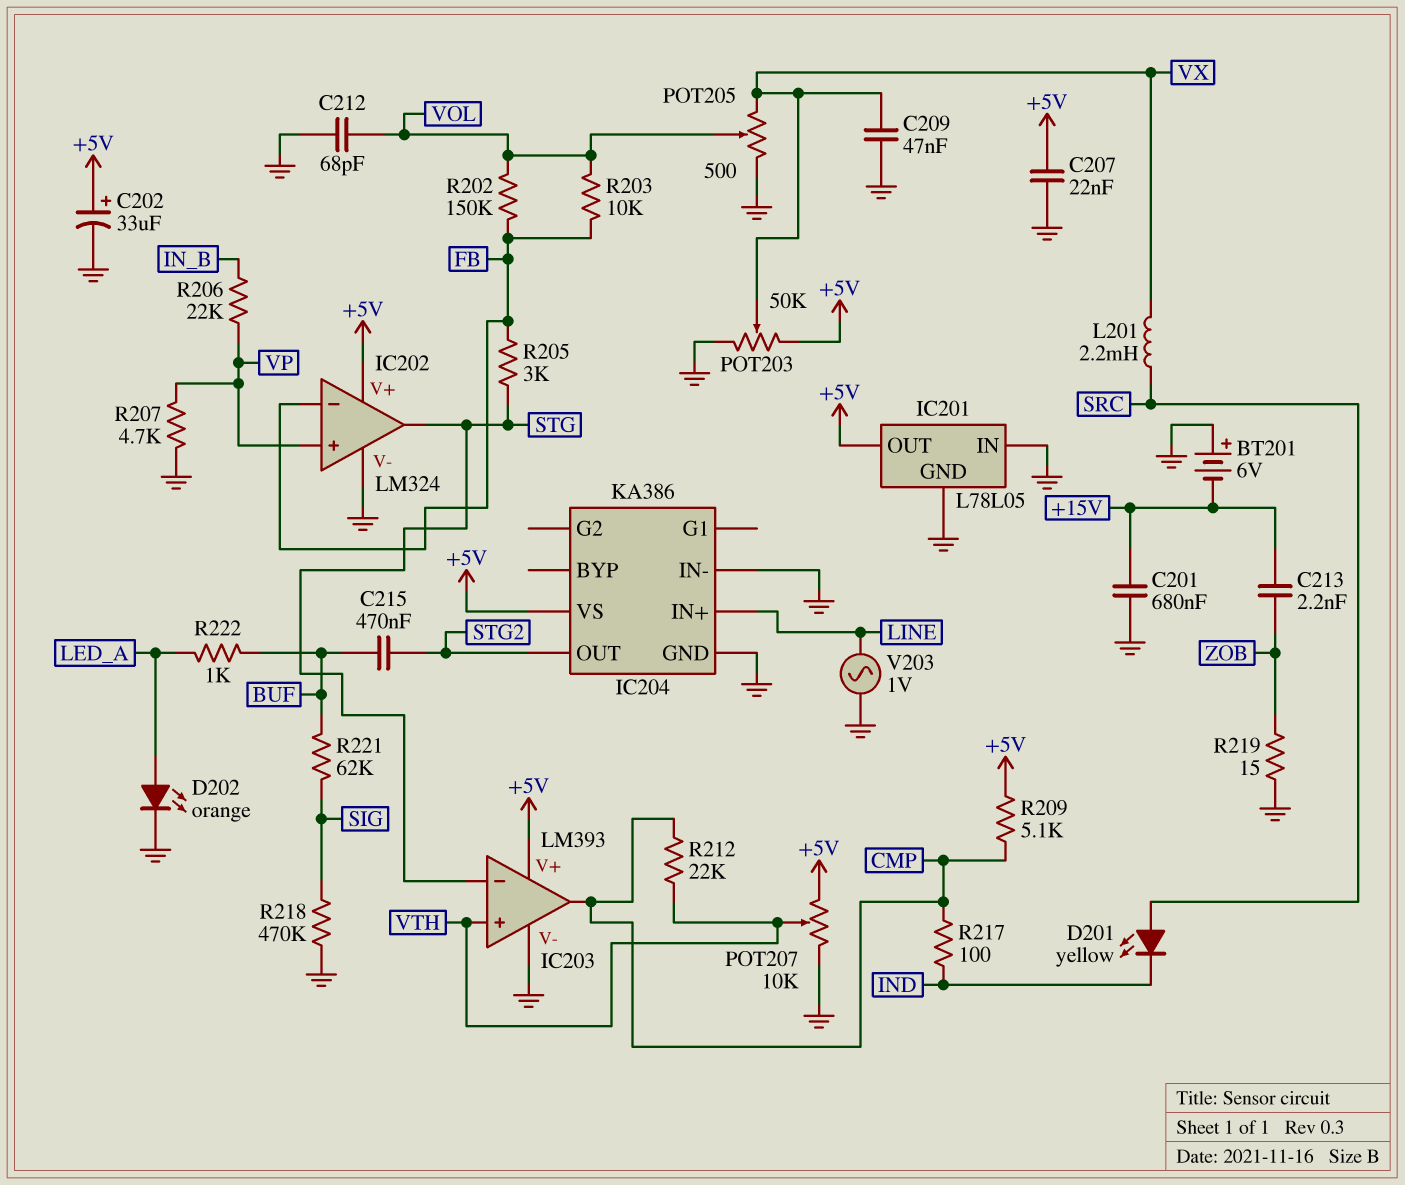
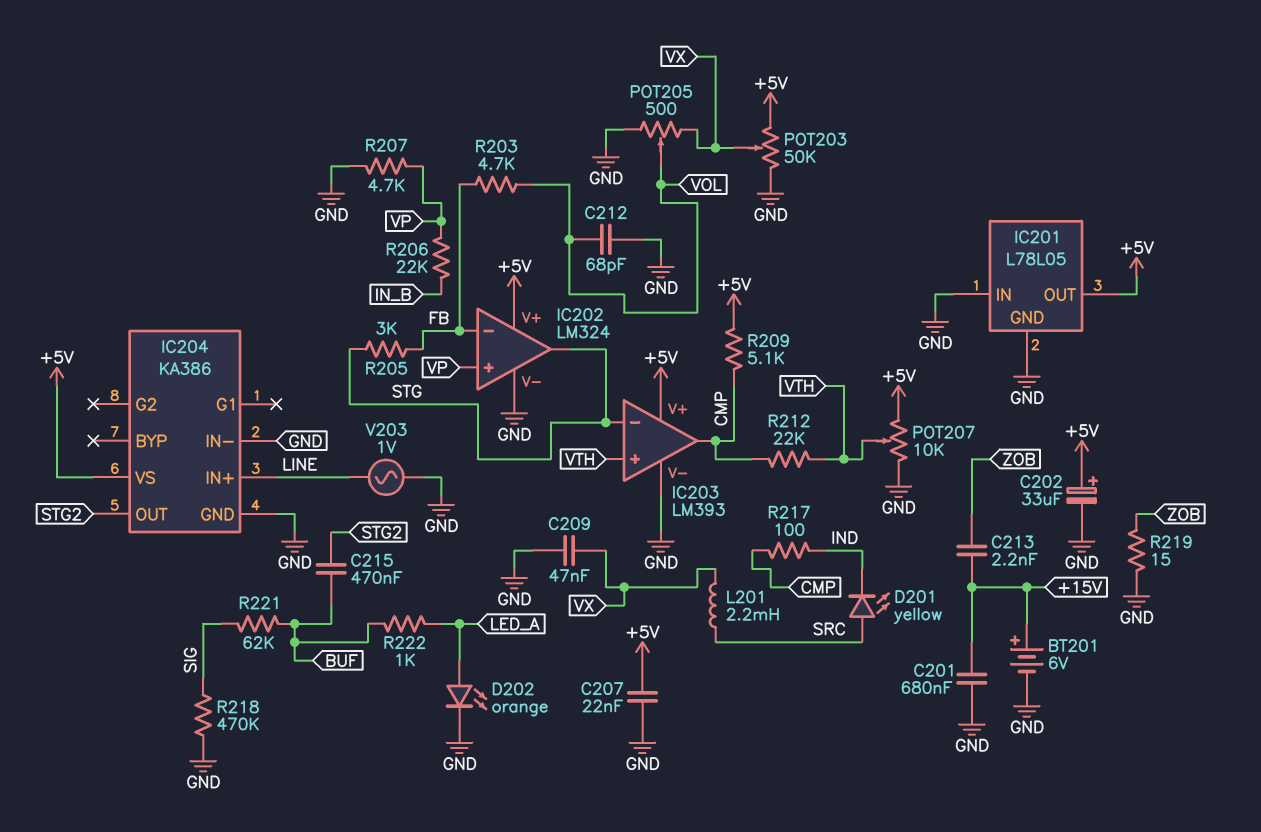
BT201: 6V (plus GND, minus +15V) -> 6V (plus +15V, minus GND)
R202: 150k (FB, VOL) -> none
R203: 10k (FB, VOL) -> 4.7k (FB, VOL)

